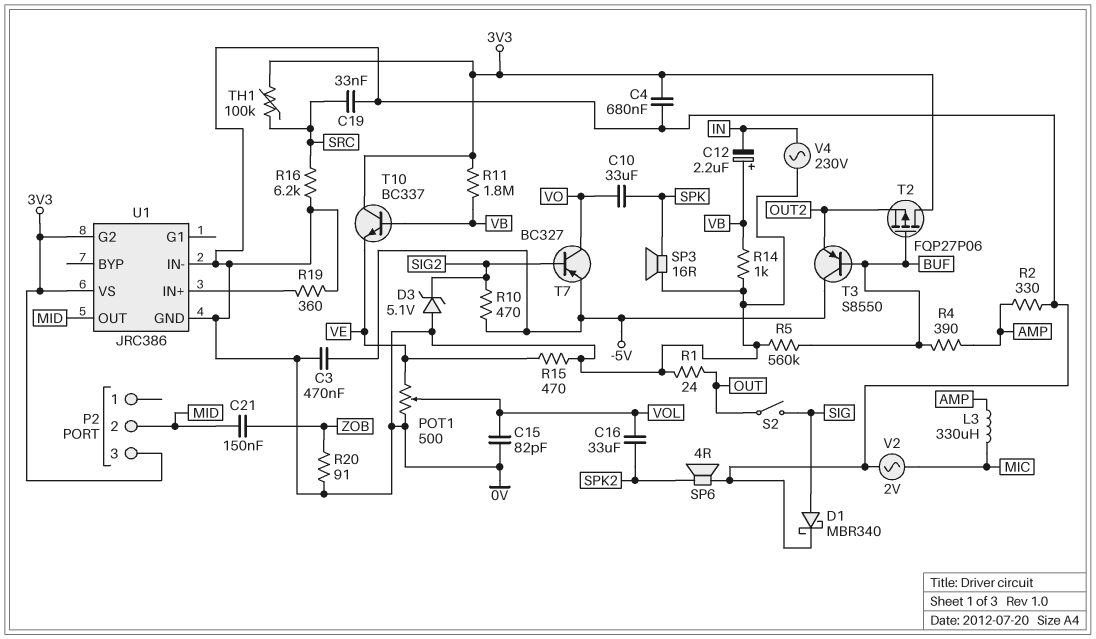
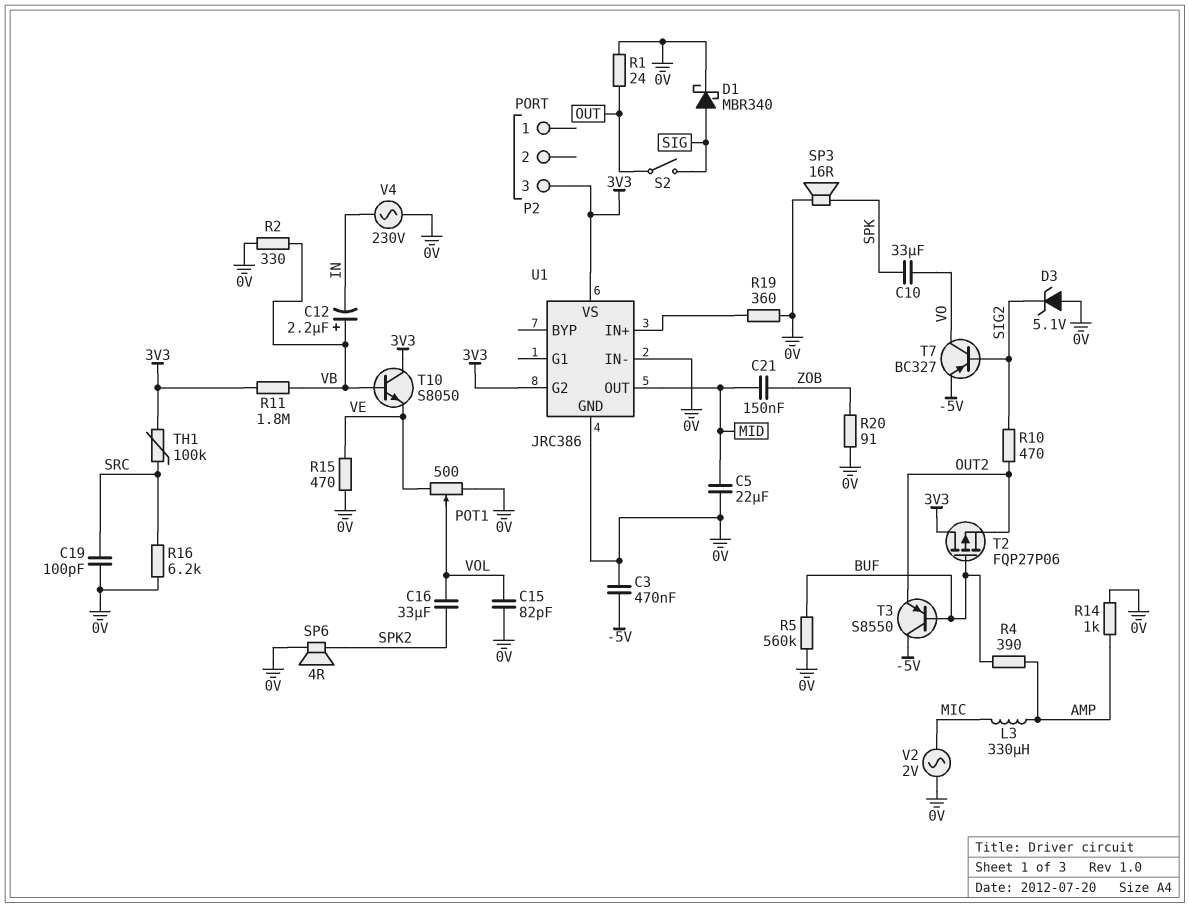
C4: 680nF (0V, 3V3) -> none
C5: none -> 22uF (0V, MID)
C19: 33nF (0V, SRC) -> 100pF (0V, SRC)
P2 pin 2: MID -> none
R2: 330 (0V, AMP) -> 330 (0V, VB)
R10: 470 (-5V, SIG2) -> 470 (OUT2, SIG2)
R14: 1k (0V, VB) -> 1k (0V, AMP)
T10: NPN BC337 (B VB, C 3V3, E VE) -> NPN S8050 (B VB, C 3V3, E VE)

